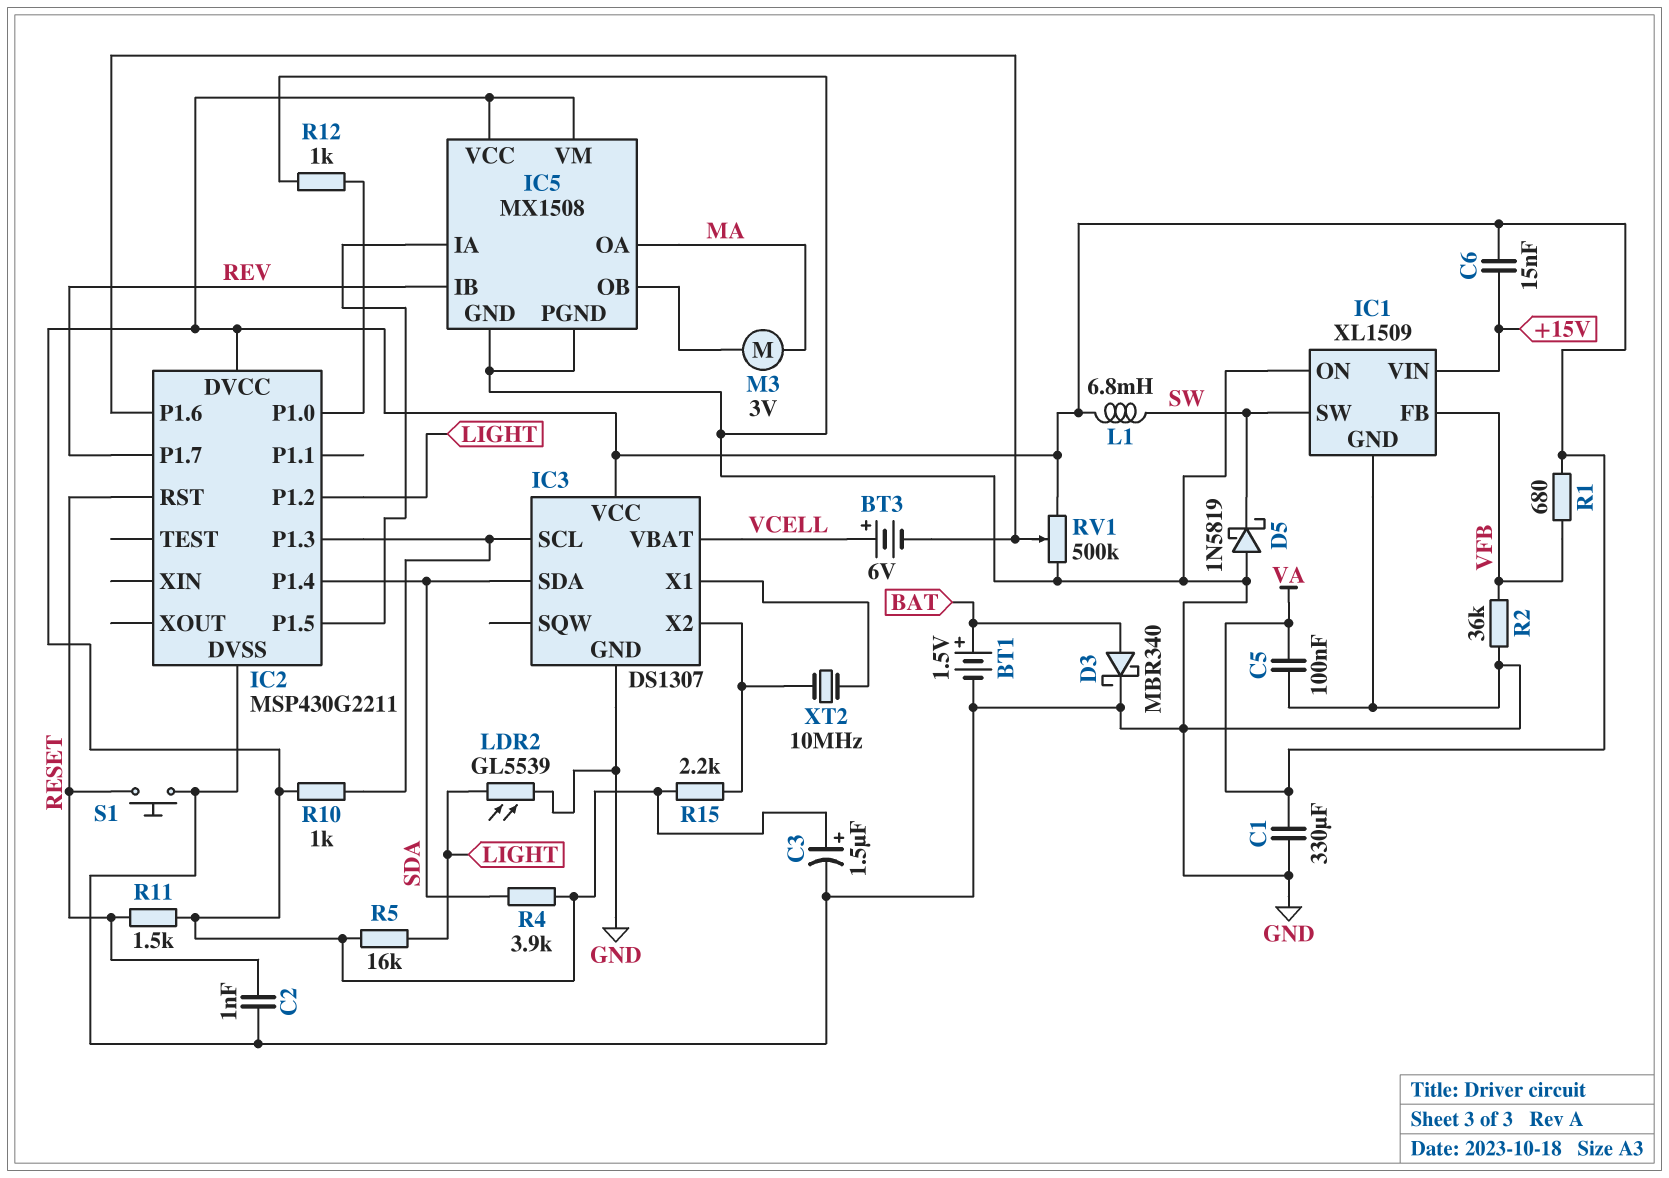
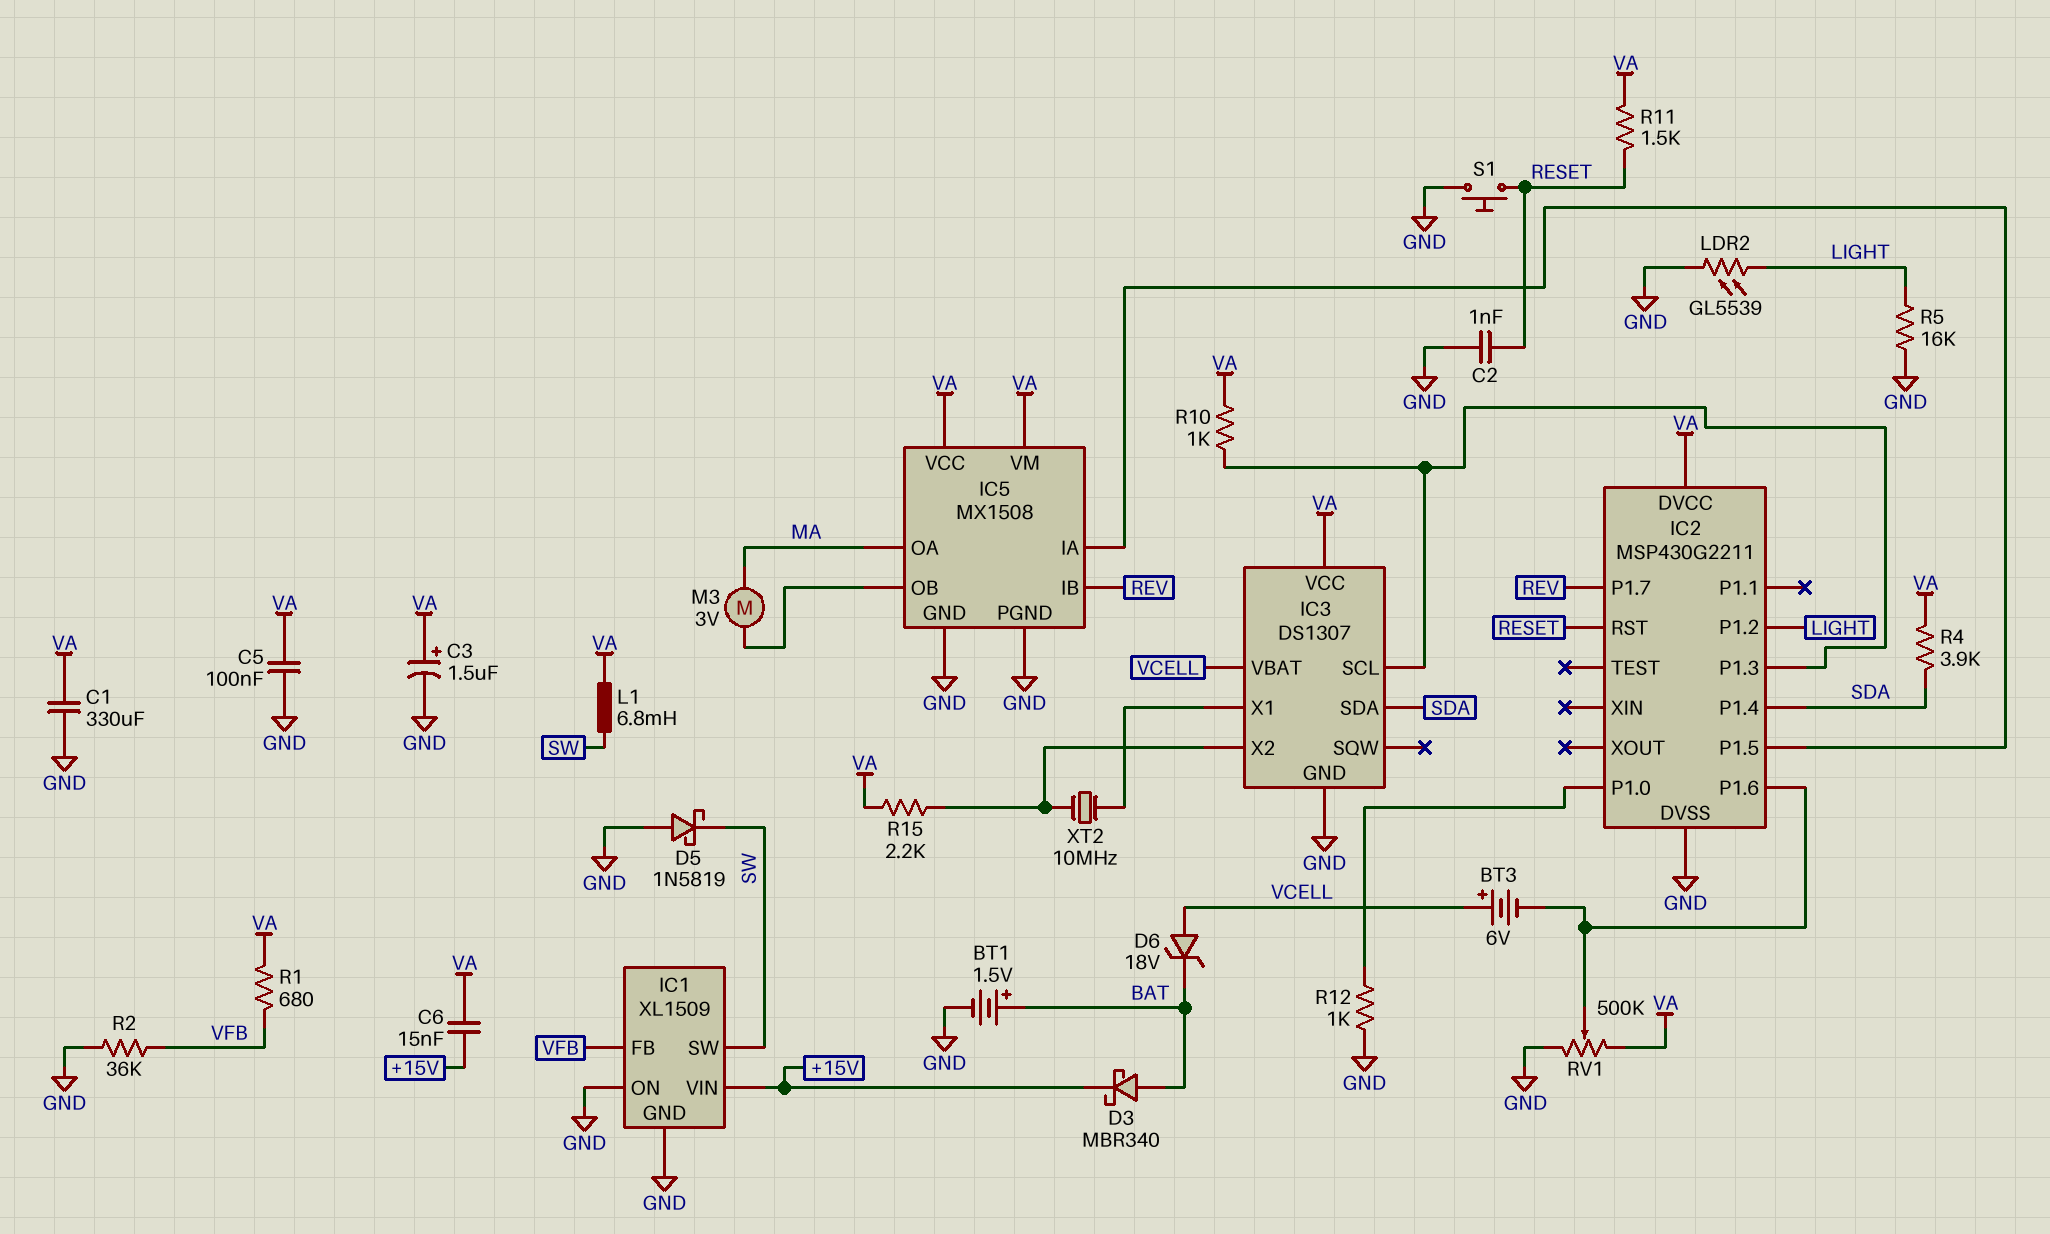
D3: schottky MBR340 (A BAT, K GND) -> schottky MBR340 (A BAT, K +15V)
D6: none -> zener 18V (A VCELL, K BAT)
R5: 16k (LIGHT, VA) -> 16k (GND, LIGHT)

